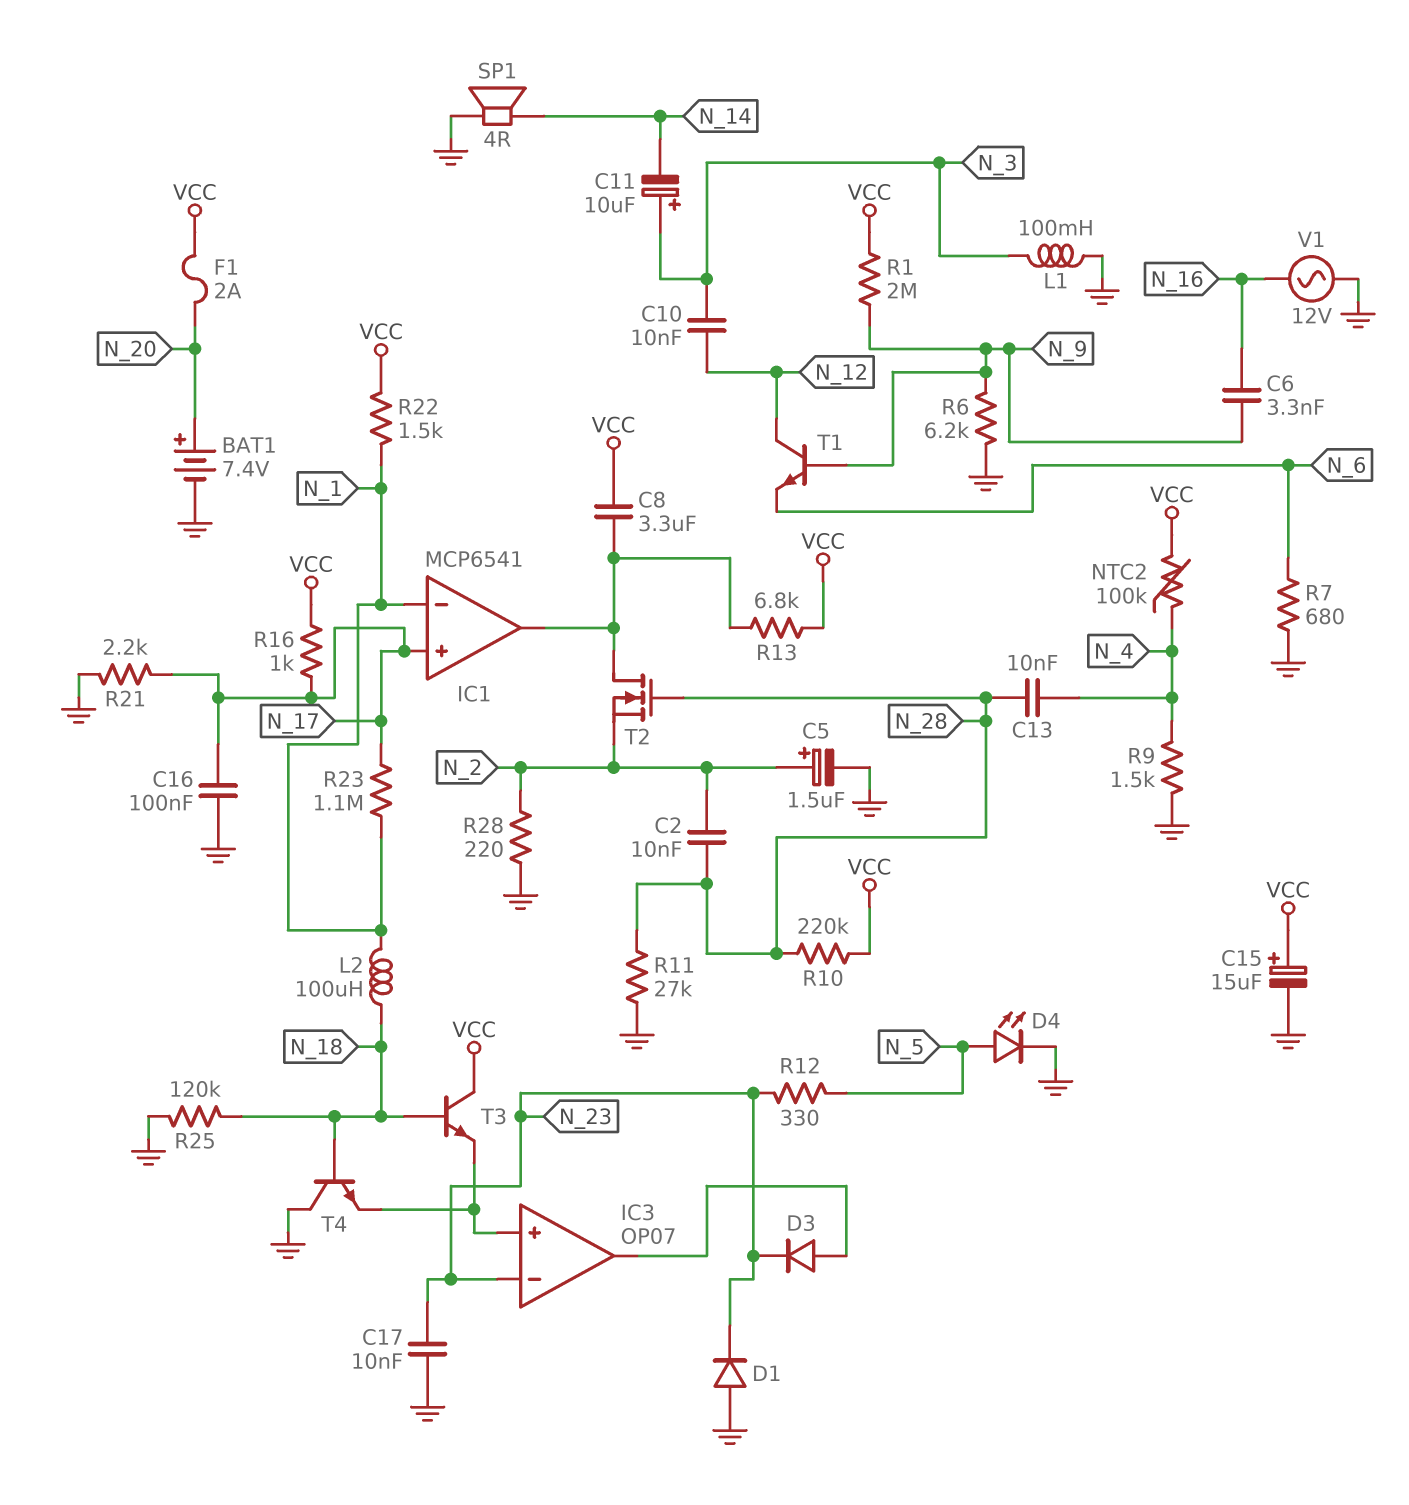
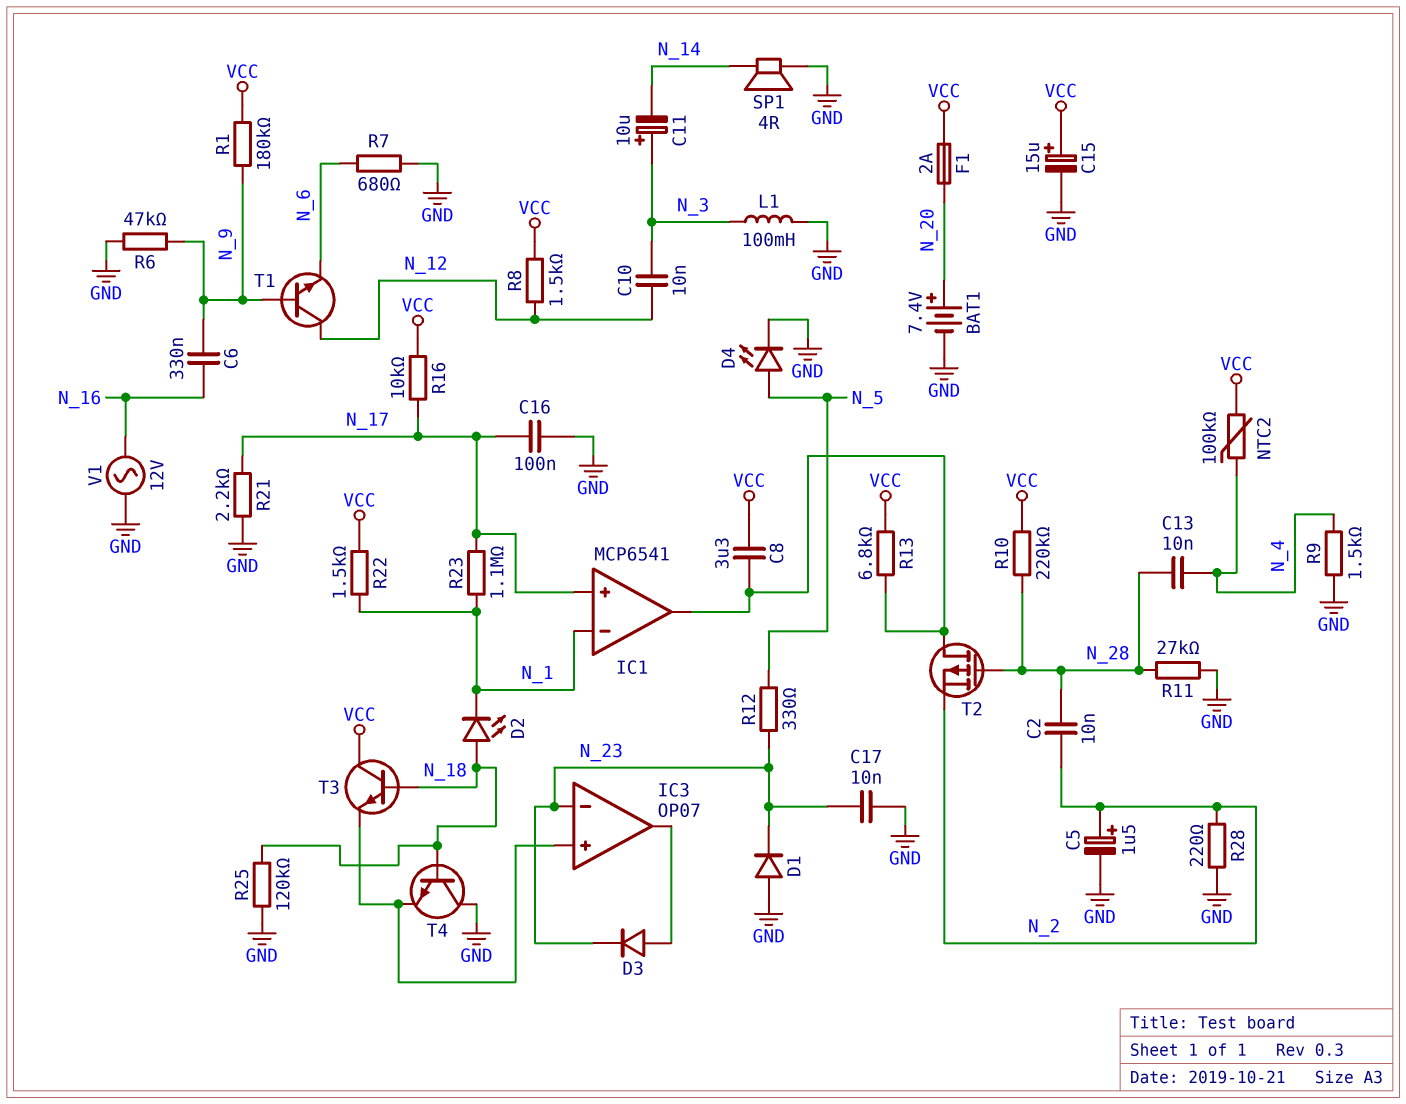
C6: 3.3nF (N_9, N_16) -> 330nF (N_9, N_16)
D2: none -> LED (A N_18, K N_1)
L2: 100uH (N_1, N_18) -> none
R1: 2M (N_9, VCC) -> 180k (N_9, VCC)
R6: 6.2k (GND, N_9) -> 47k (GND, N_9)
R8: none -> 1.5k (N_12, VCC)
R16: 1k (N_17, VCC) -> 10k (N_17, VCC)
T2: NMOS (G N_28, D IC1/out, S N_2) -> PMOS (G N_28, D IC1/out, S N_2)

